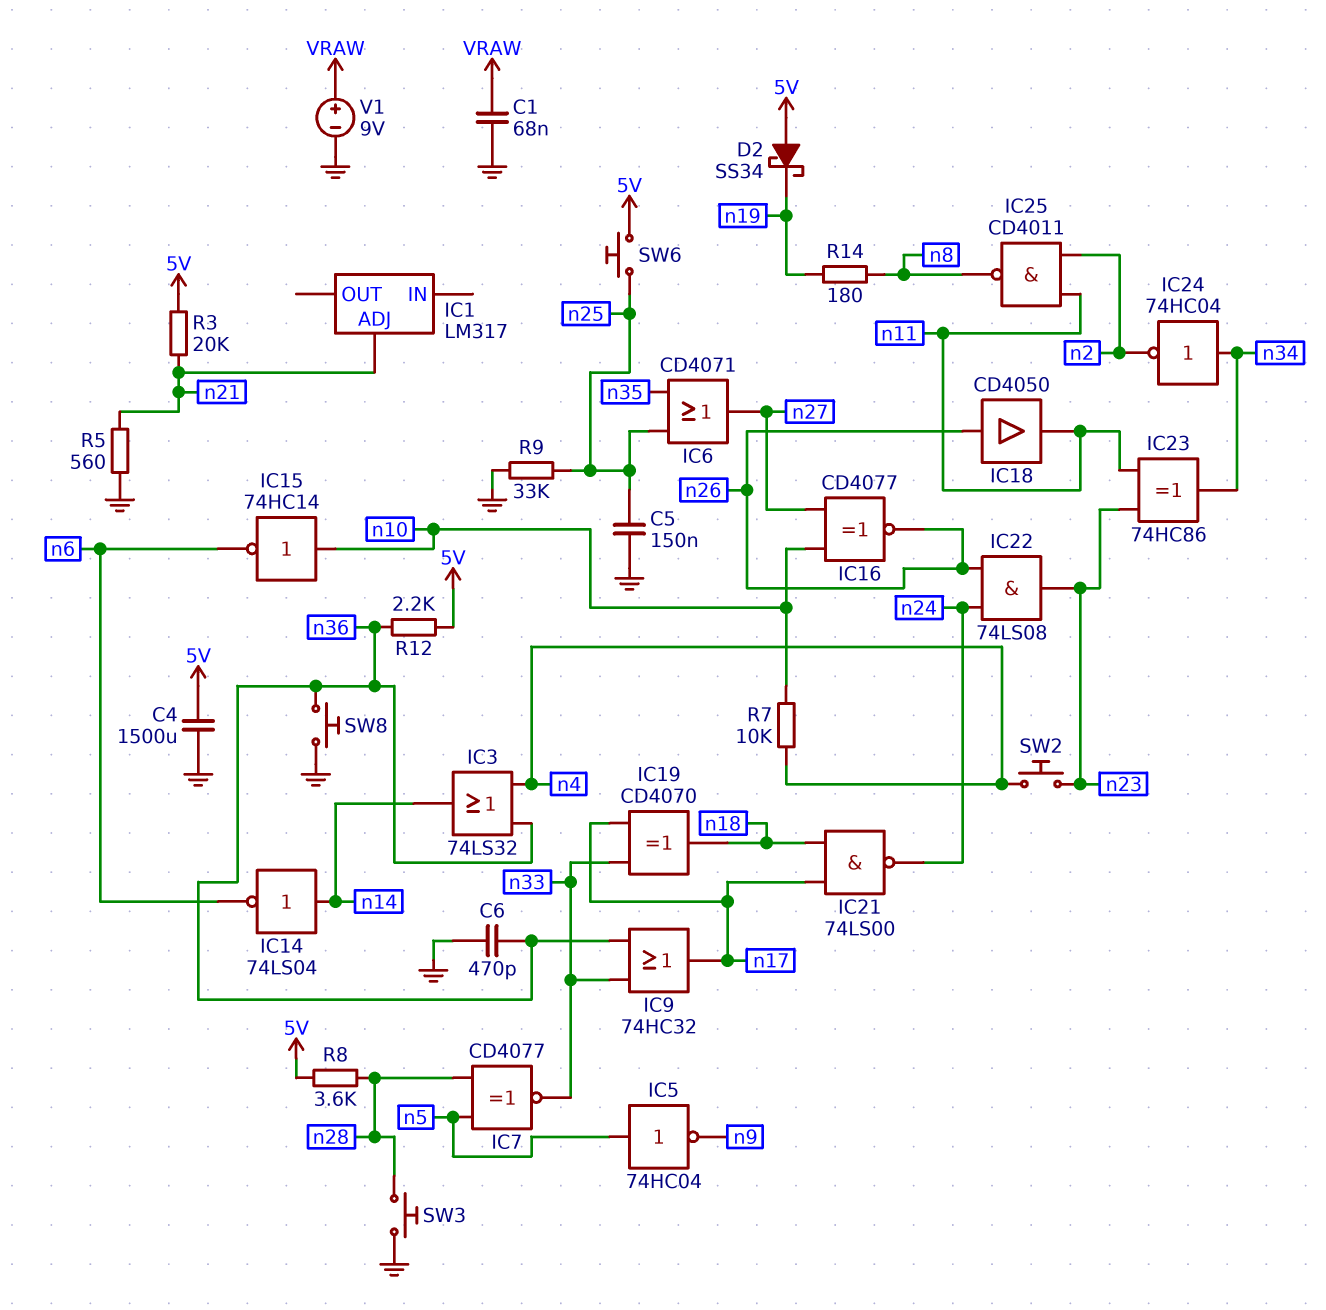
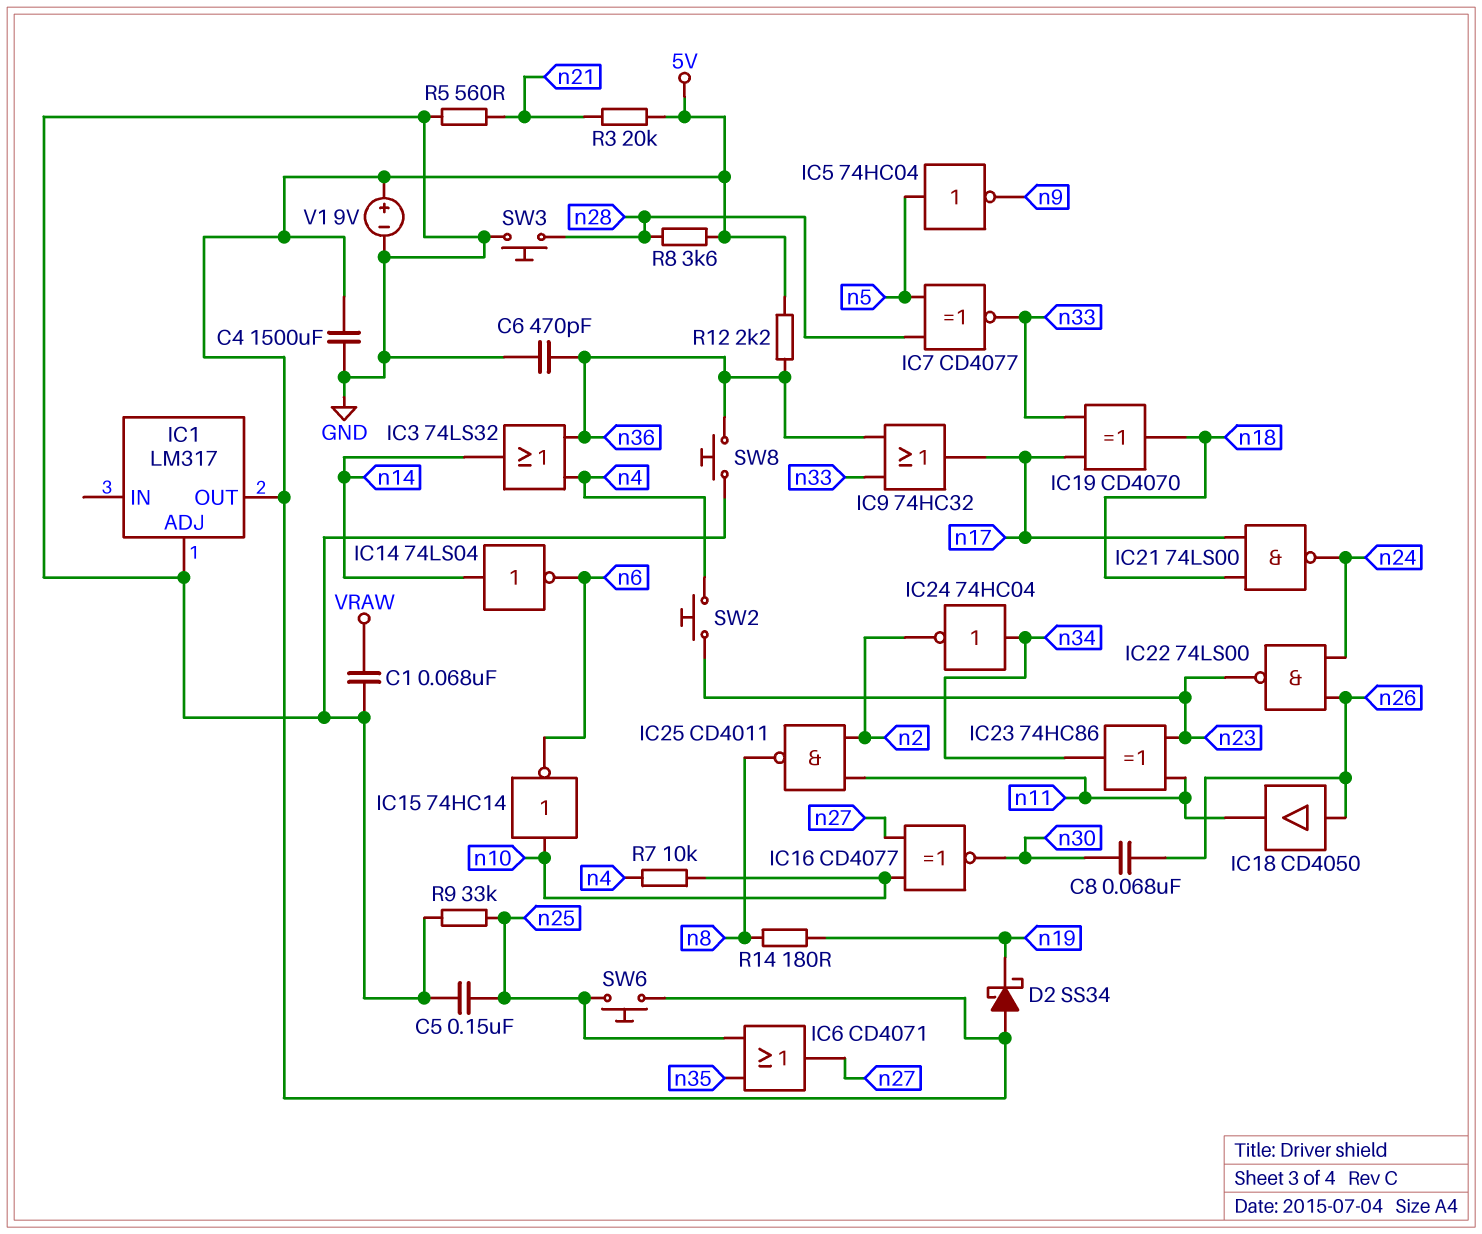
C8: none -> 68nF (n26, n30)
IC1 pin ADJ: n21 -> GND
IC1 pin OUT: none -> 5V
IC16: XNOR CD4077 (in n10, in n27, out n26) -> XNOR CD4077 (in n10, in n27, out n30)
IC22: AND 74LS08 (in n24, in n26, out n23) -> NAND 74LS00 (in n24, in n26, out n23)
V1: 9V (plus VRAW, minus GND) -> 9V (plus 5V, minus GND)

